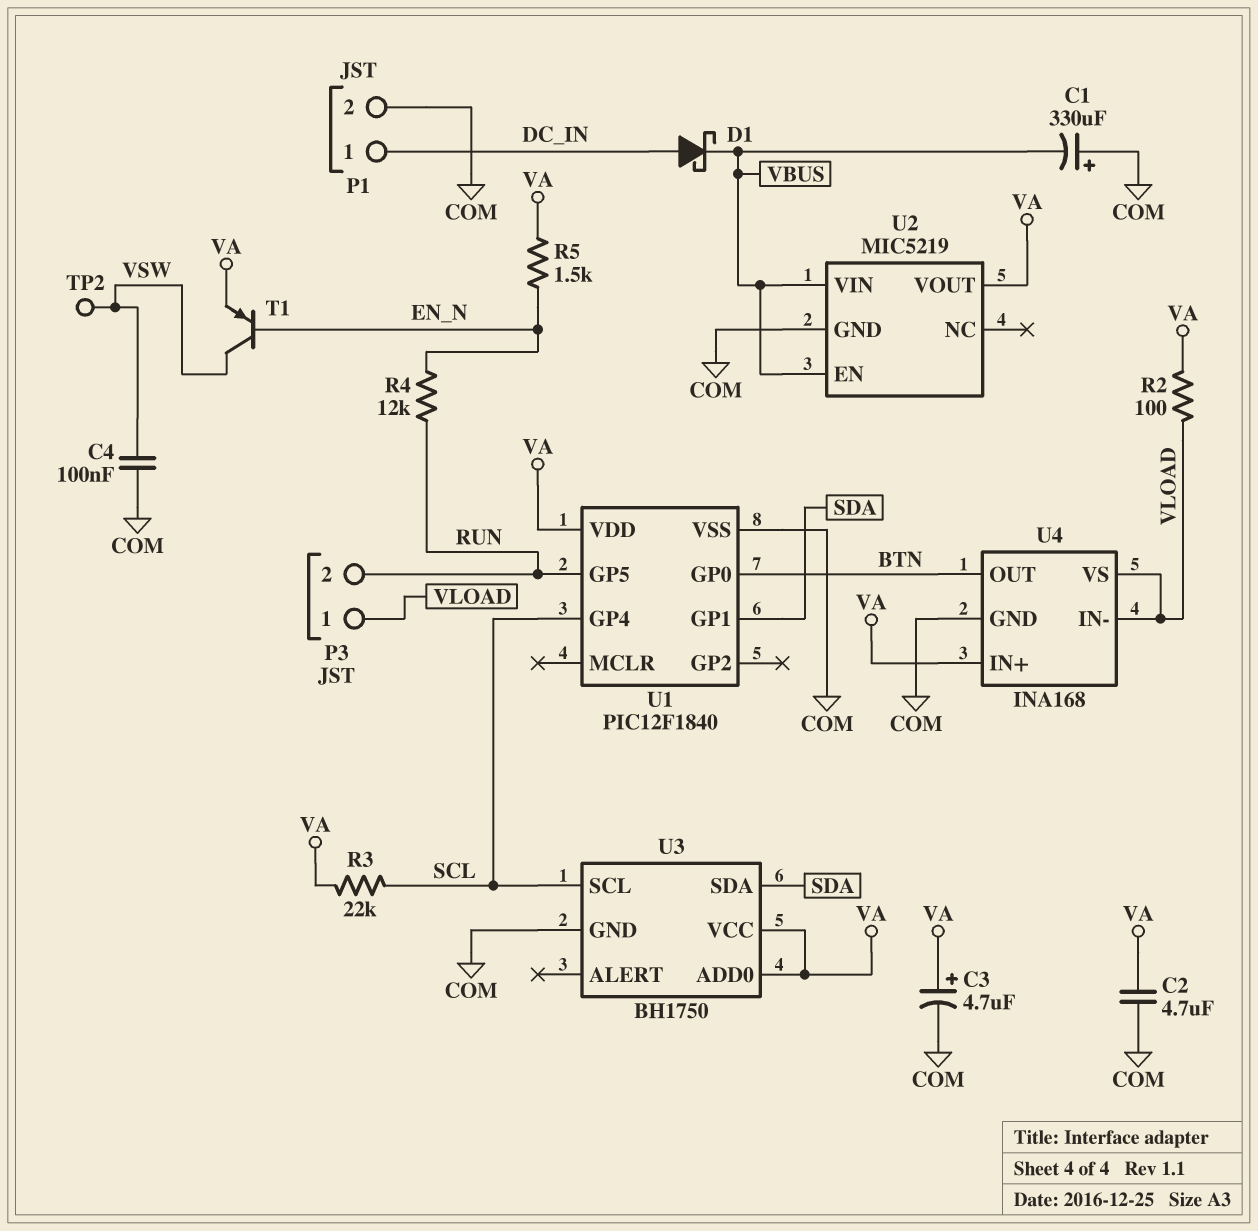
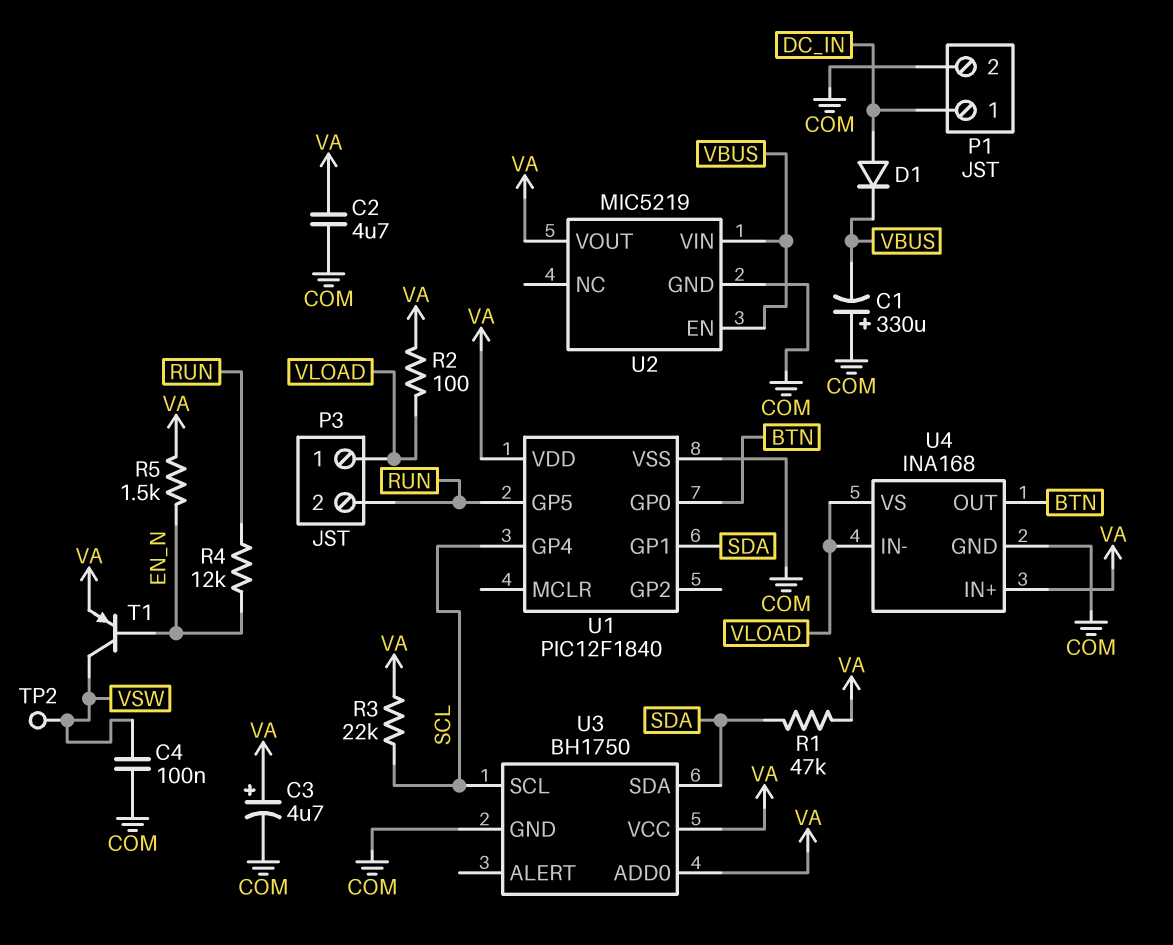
D1: schottky (A DC_IN, K VBUS) -> diode (A DC_IN, K VBUS)
R1: none -> 47k (SDA, VA)

